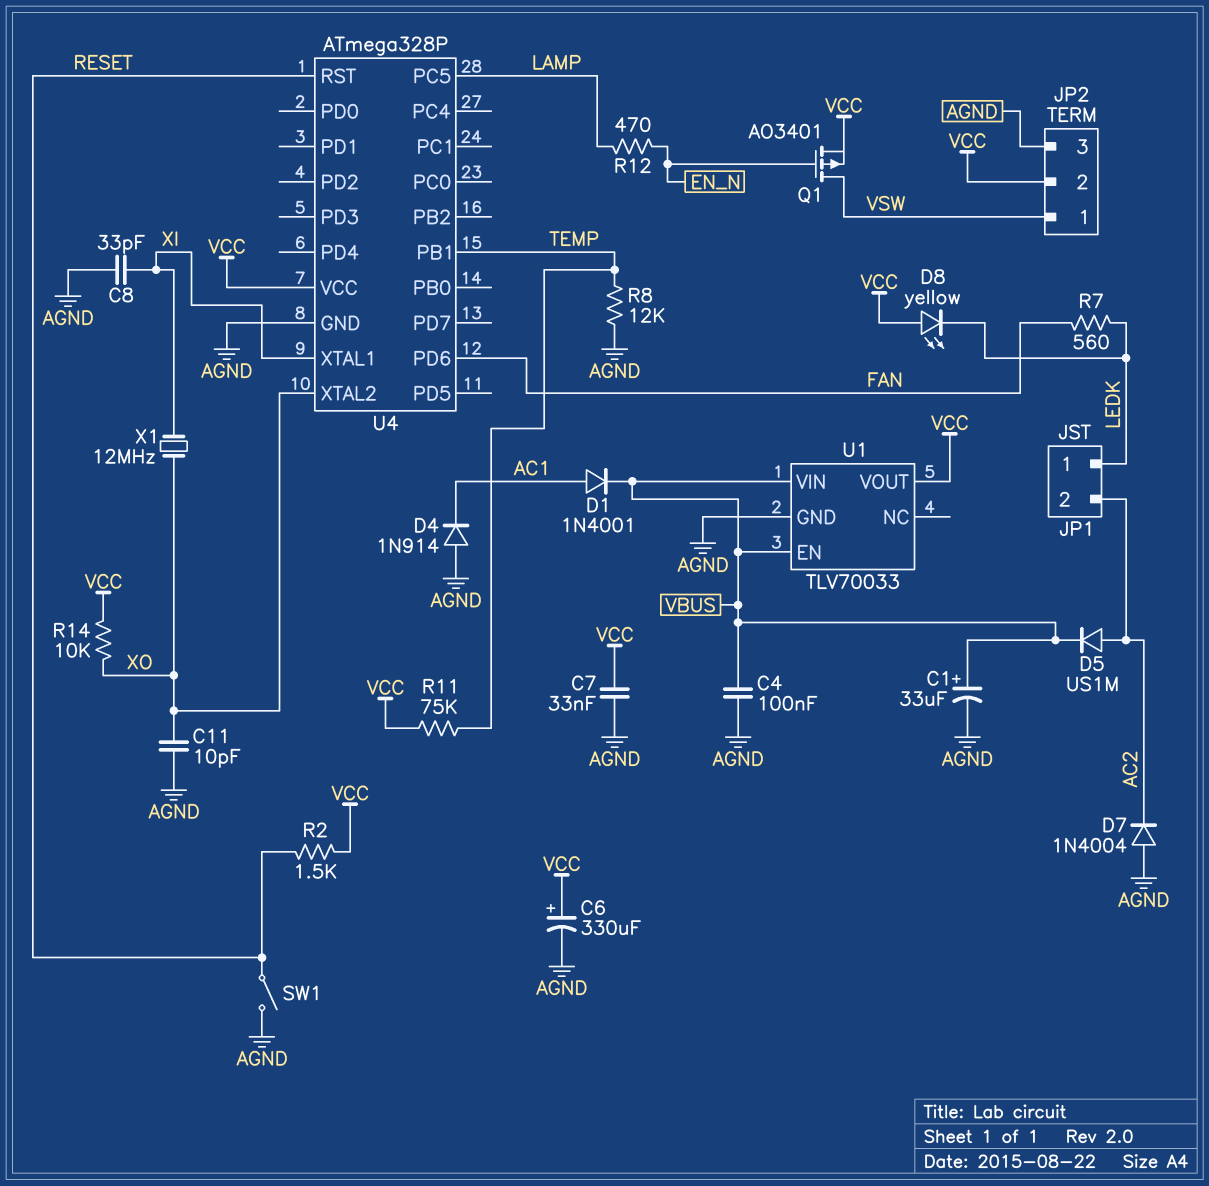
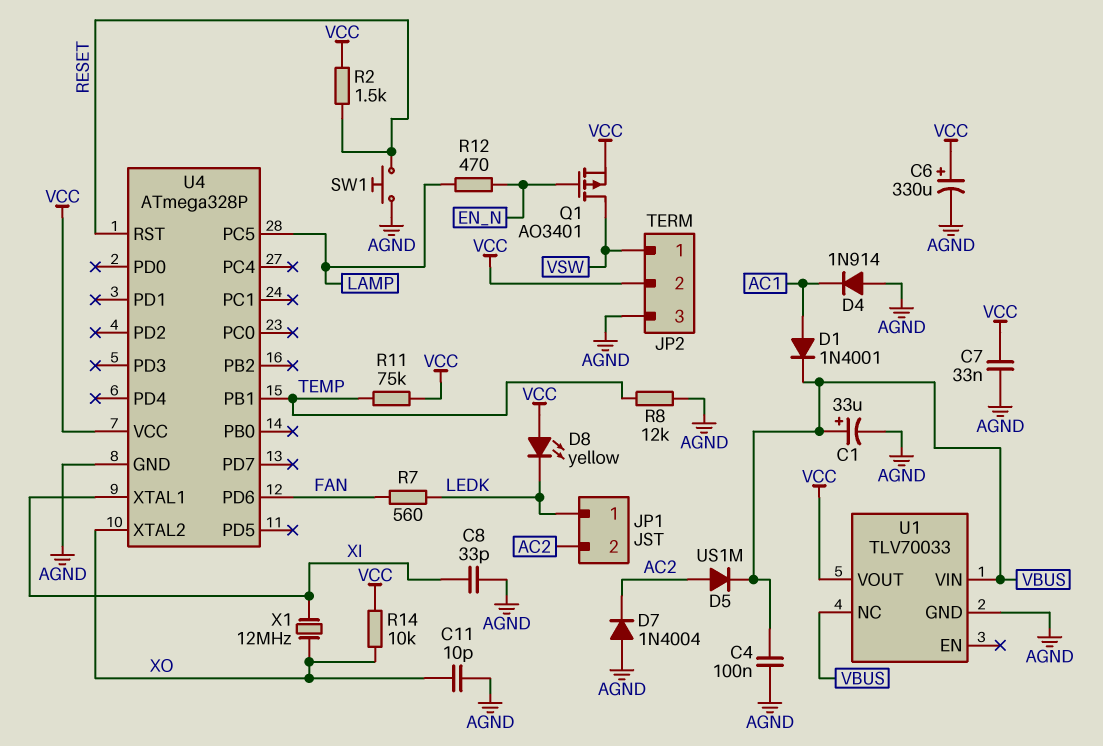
SW1: switch (AGND, RESET) -> button (AGND, RESET)
U1 pin EN: VBUS -> none
U1 pin NC: none -> VBUS

